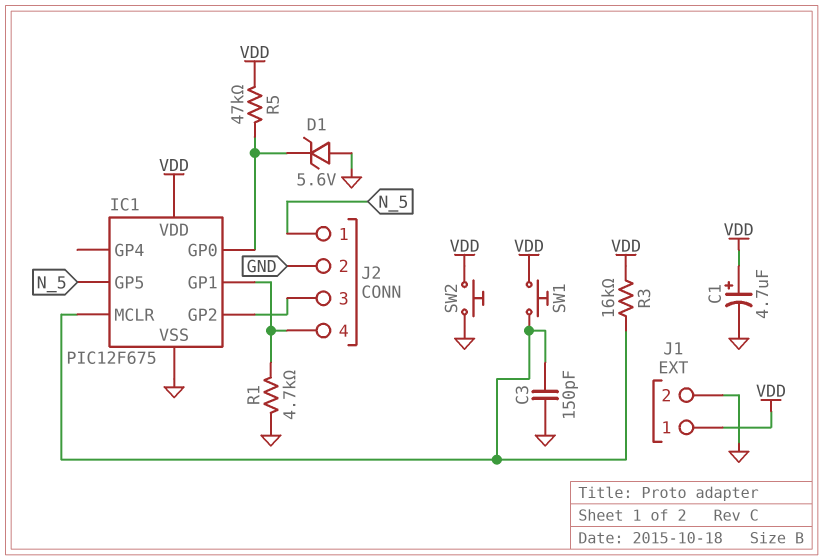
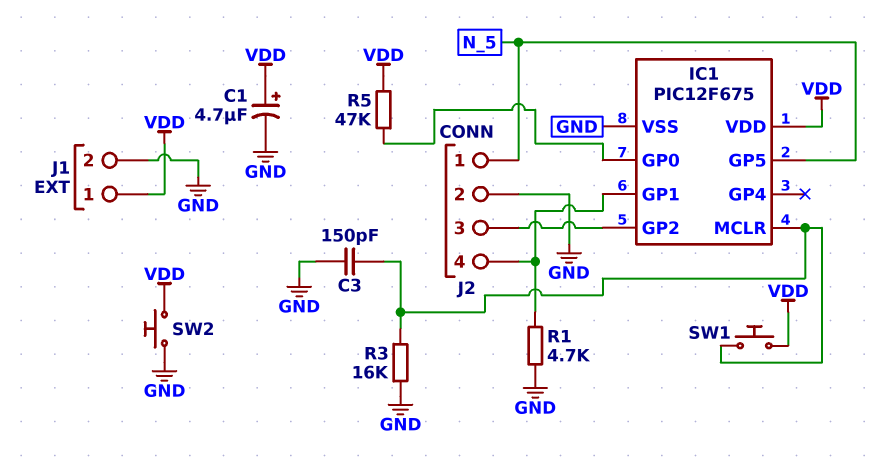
D1: zener 5.6V (A GND, K IC1/GP0) -> none
R3: 16k (IC1/MCLR, VDD) -> 16k (GND, IC1/MCLR)

